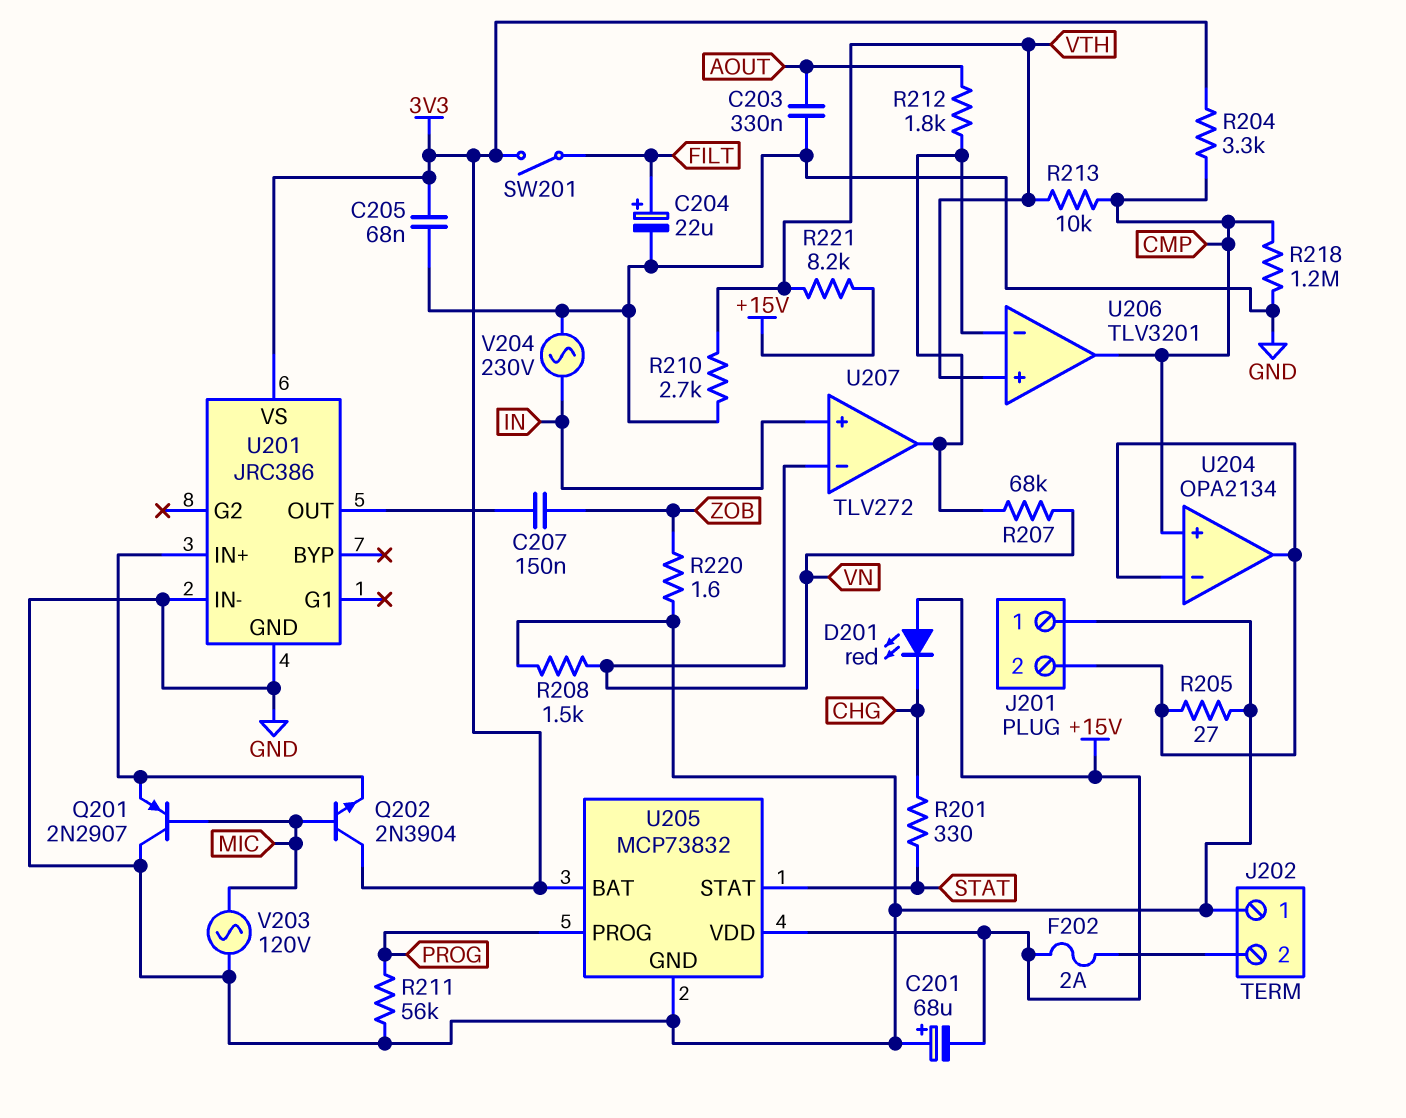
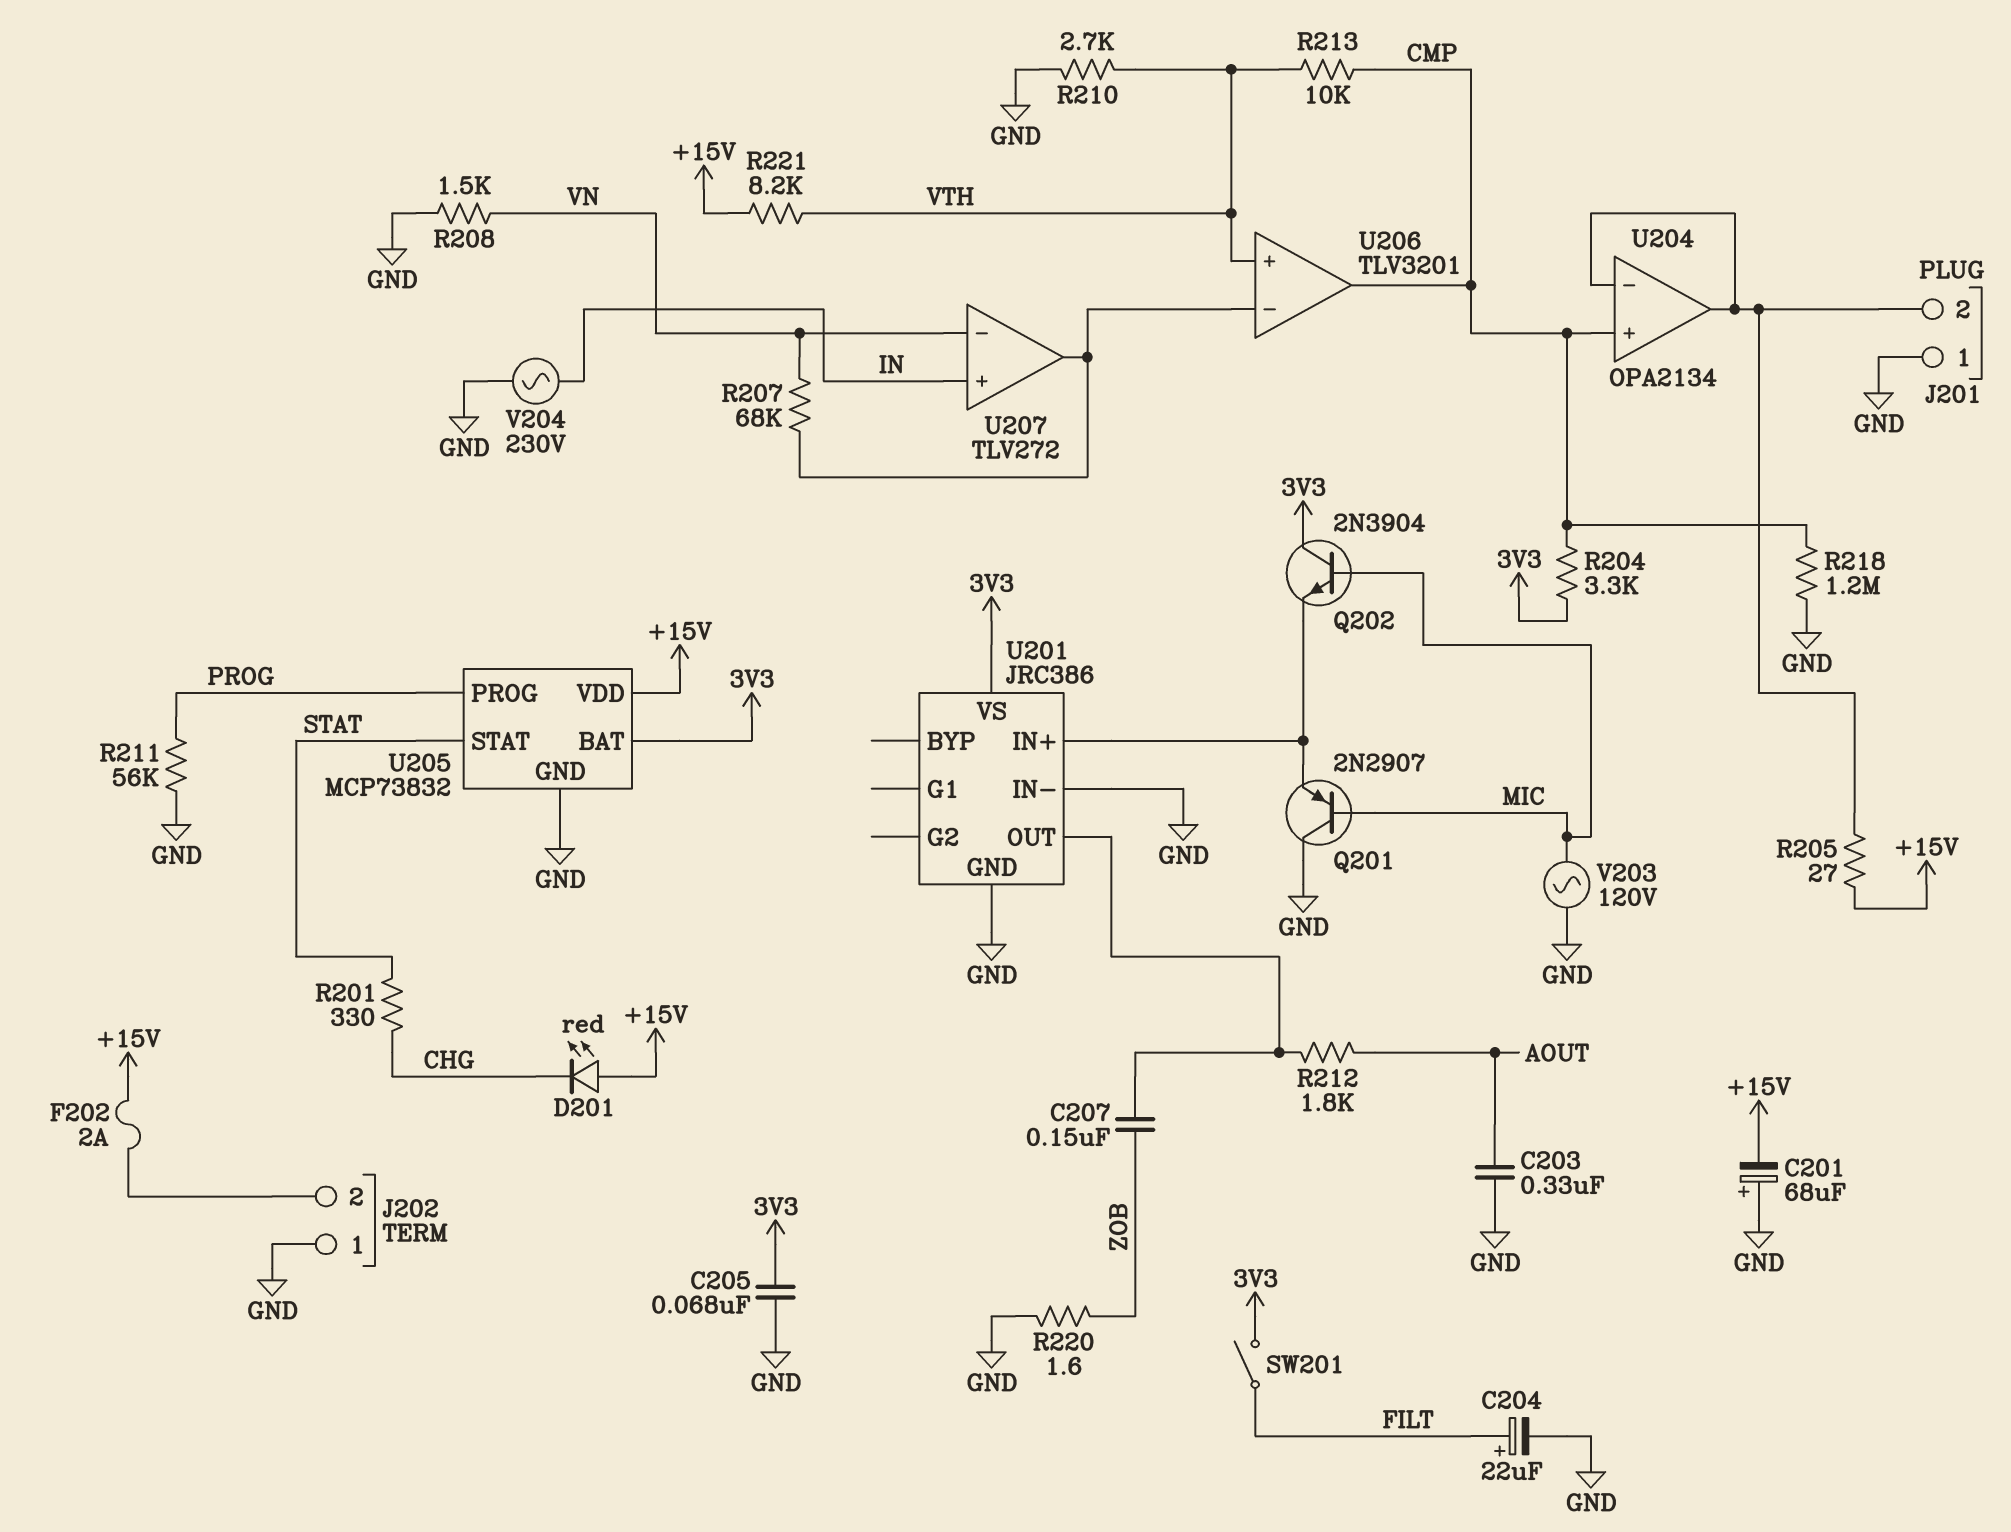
R205: 27 (GND, J201/2) -> 27 (+15V, J201/2)
R212: 1.8k (AOUT, U206/in-) -> 1.8k (AOUT, U201/OUT)

